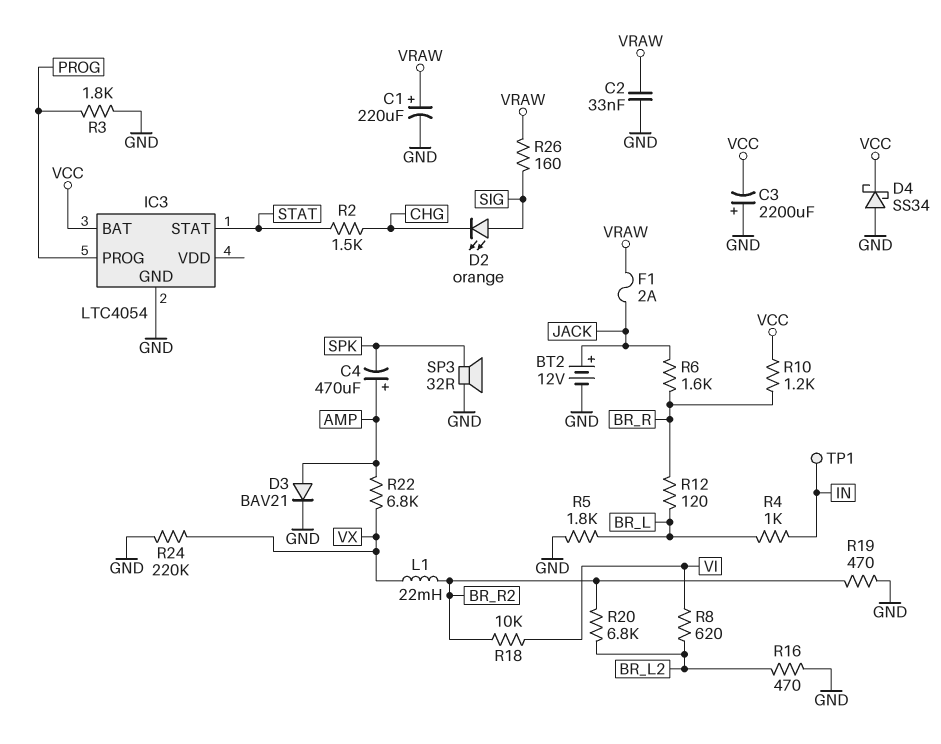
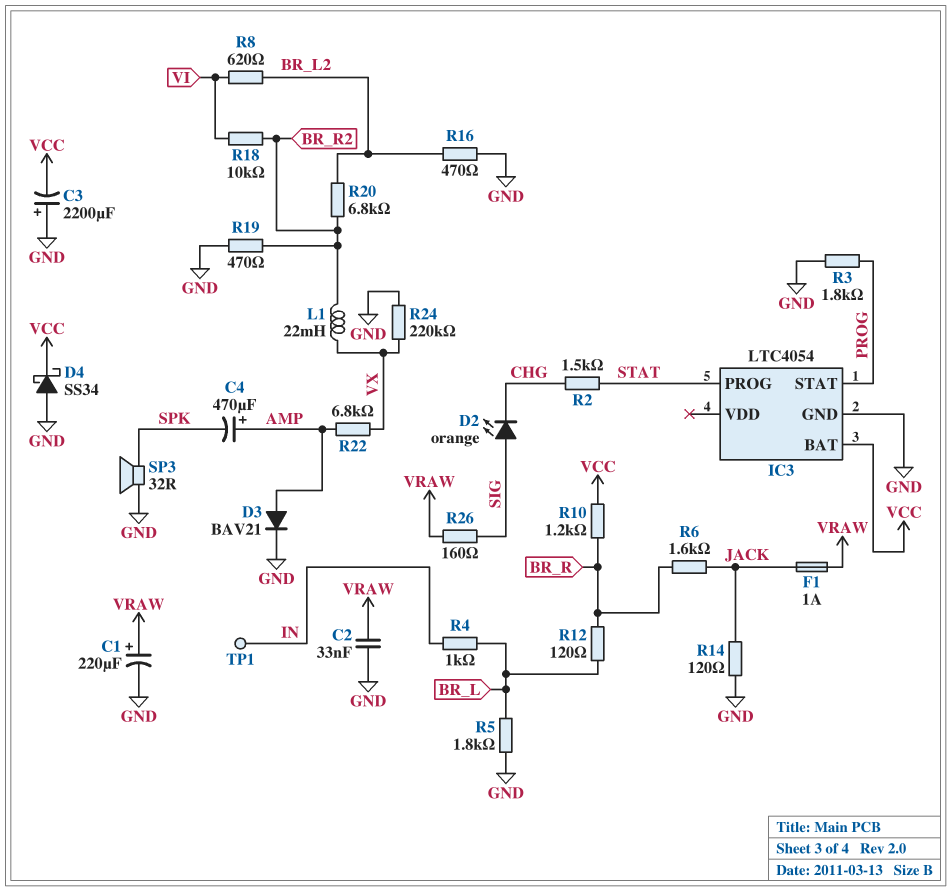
BT2: 12V (plus JACK, minus GND) -> none
F1: 2A (JACK, VRAW) -> 1A (JACK, VRAW)
IC3 pin PROG: PROG -> STAT
IC3 pin STAT: STAT -> PROG
R14: none -> 120 (GND, JACK)

